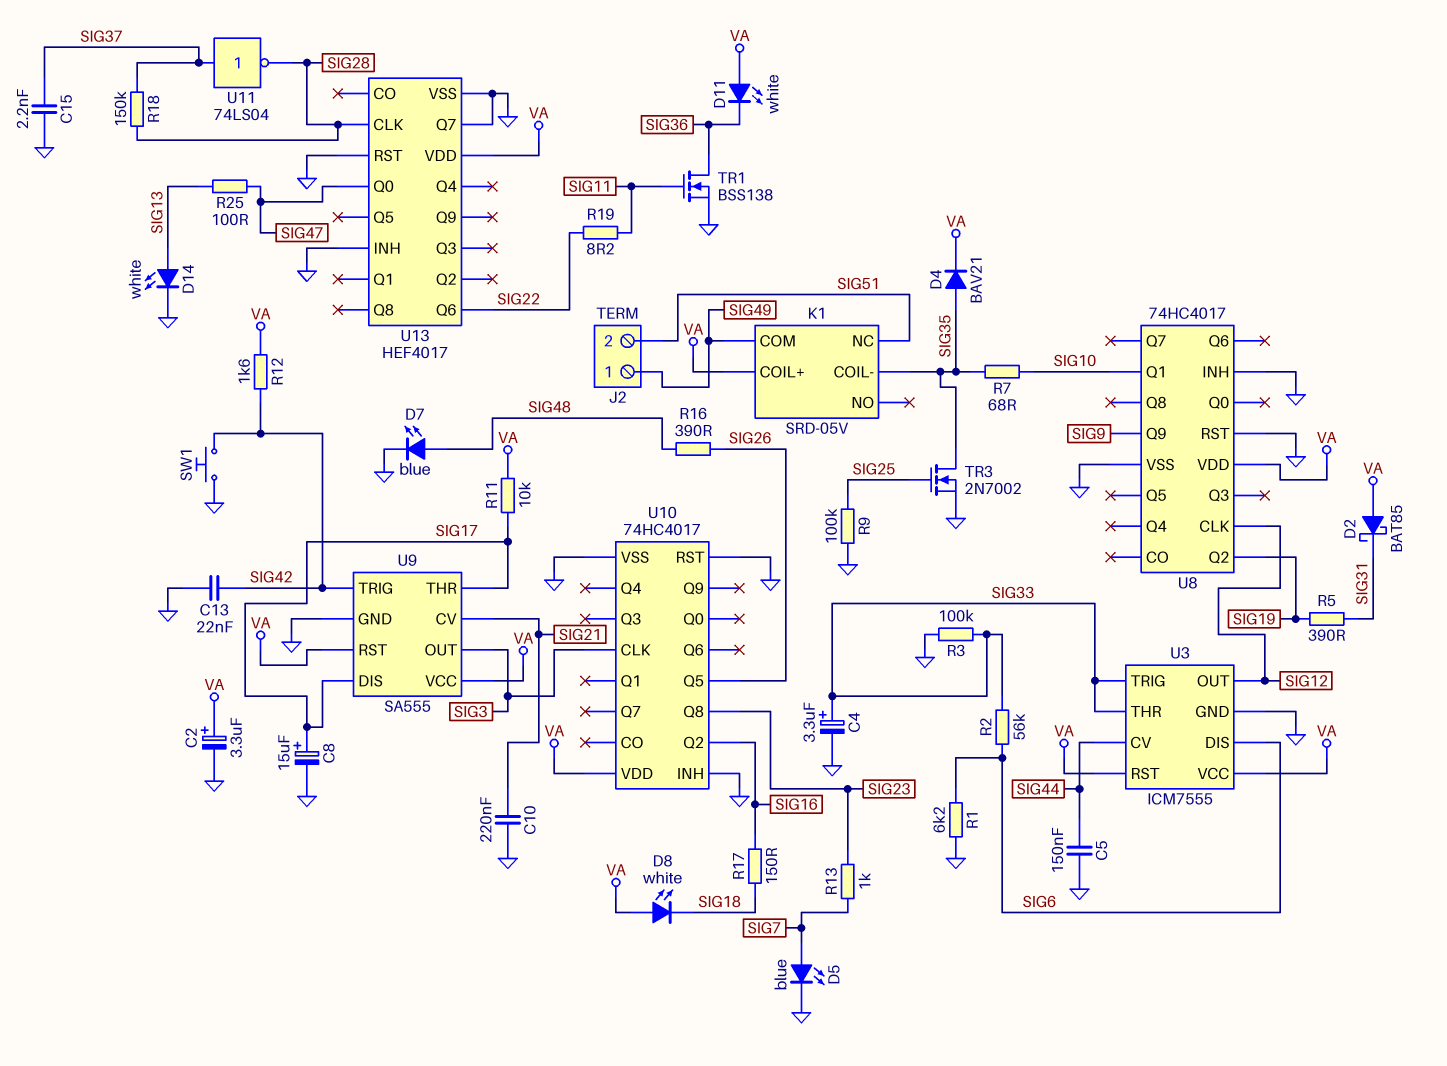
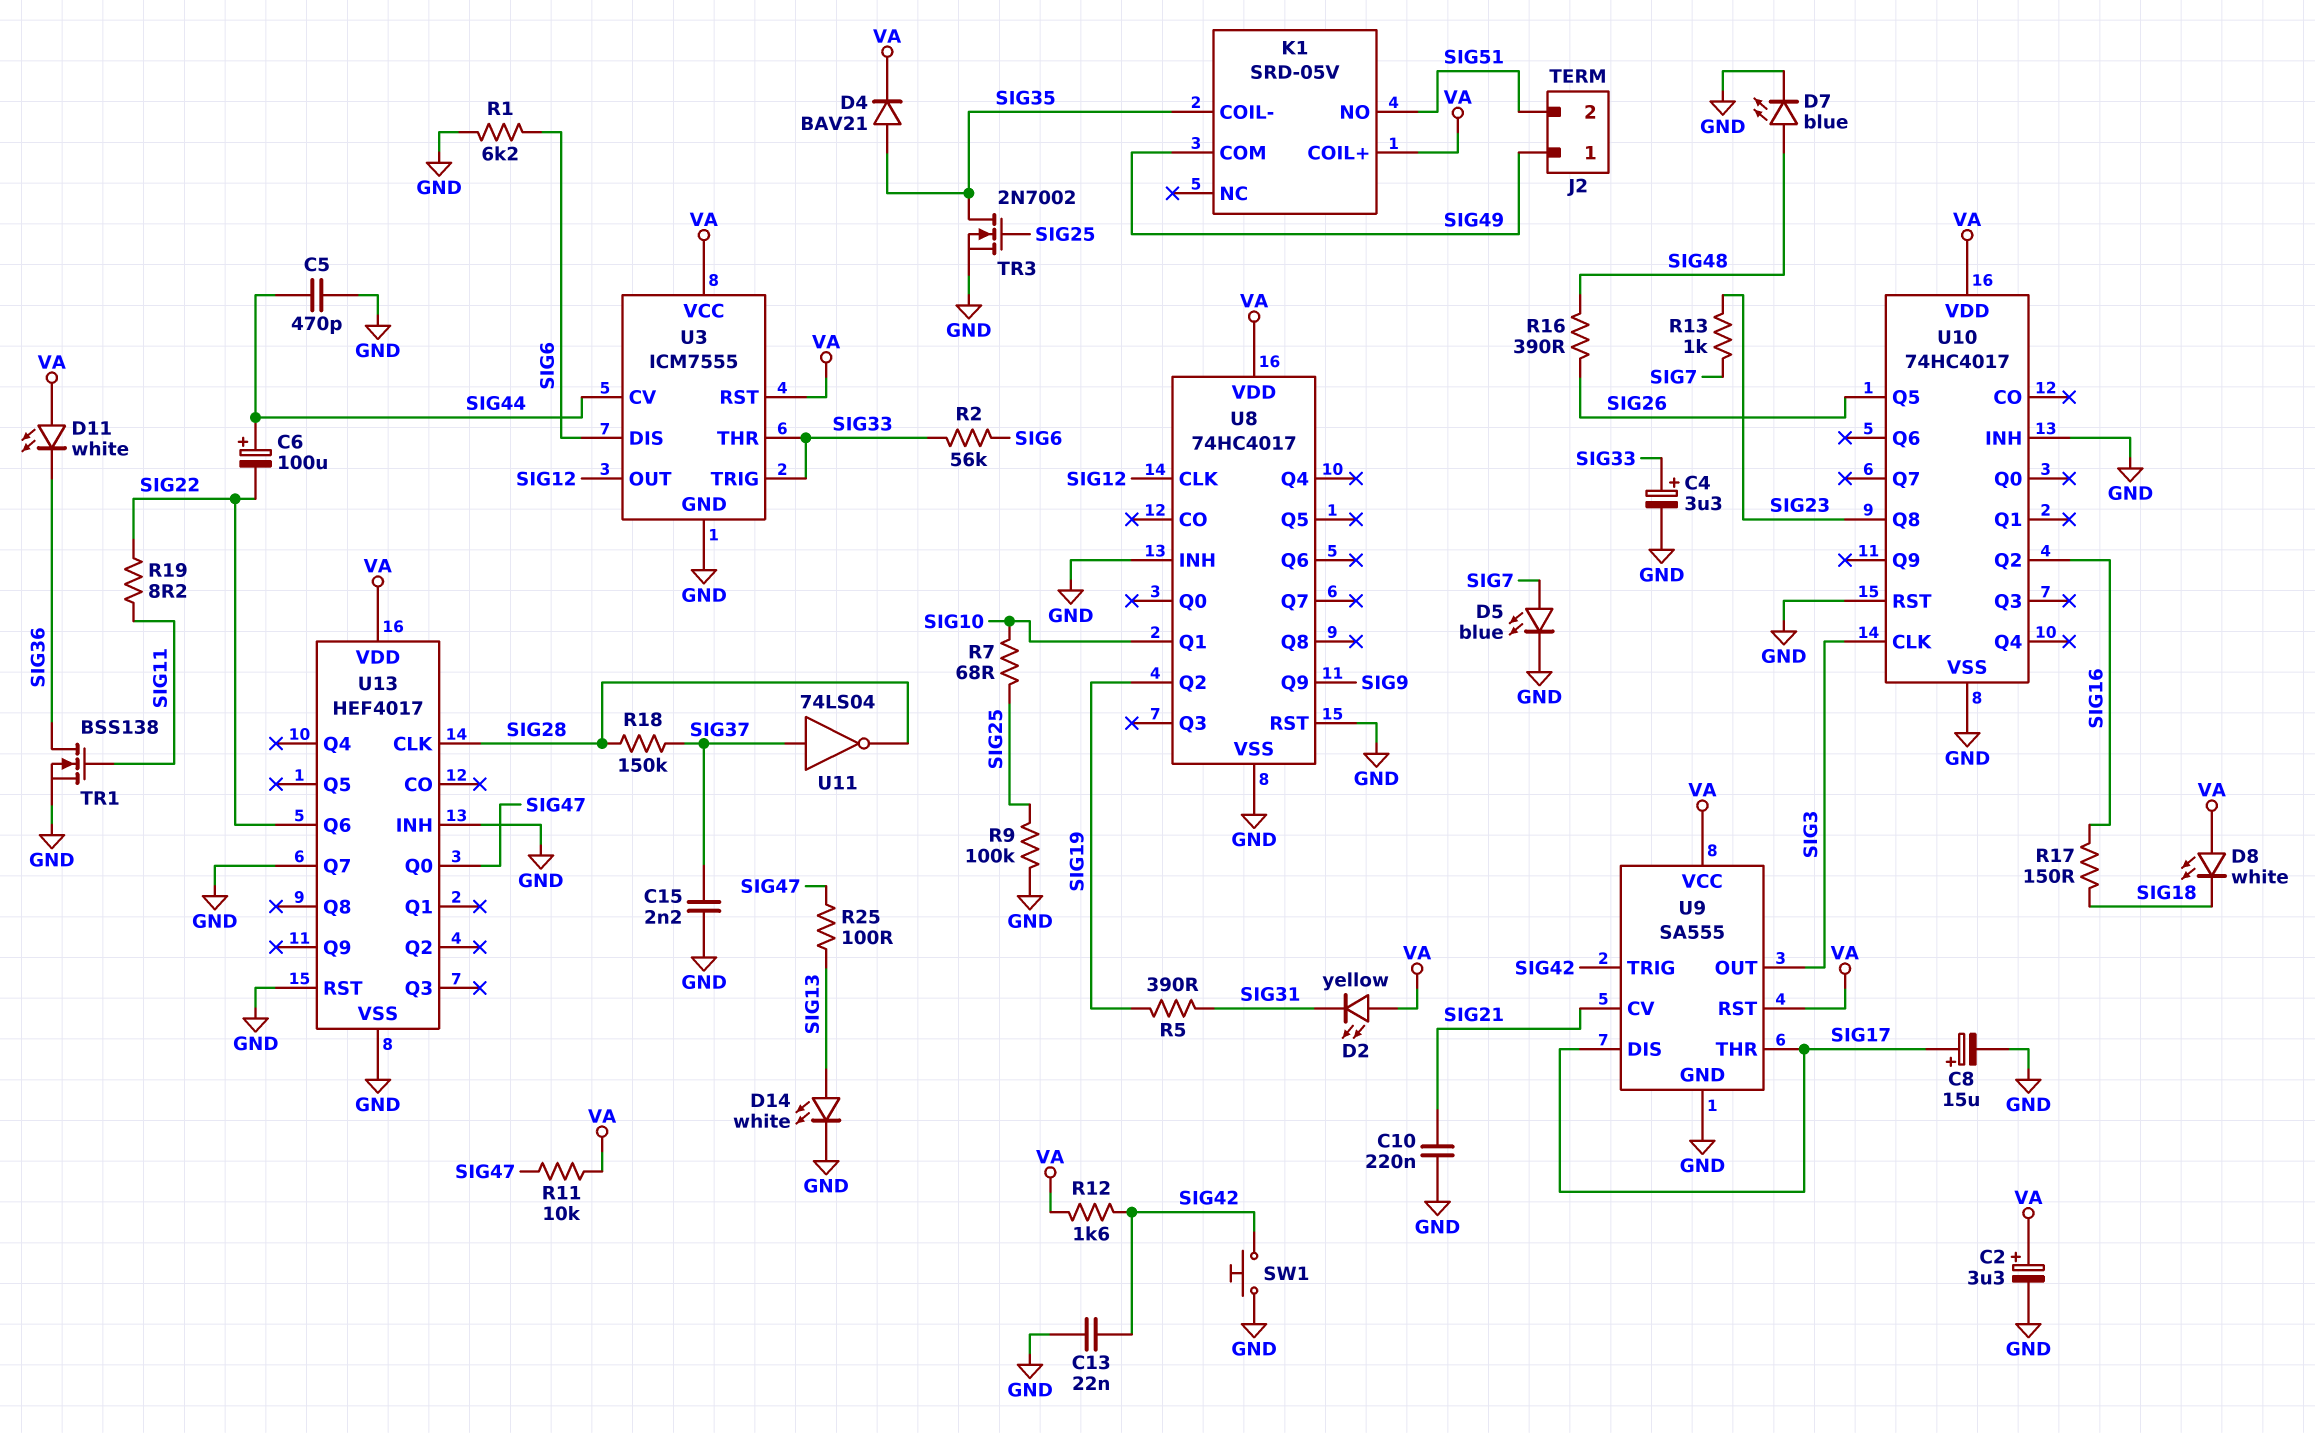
C5: 150nF (GND, SIG44) -> 470pF (GND, SIG44)
C6: none -> 100uF (plus SIG44, minus SIG22)
D2: schottky BAT85 (A VA, K SIG31) -> LED yellow (A VA, K SIG31)
K1 pin NC: SIG51 -> none
K1 pin NO: none -> SIG51
R3: 100k (GND, SIG33) -> none
R7: 68 (SIG10, SIG35) -> 68 (SIG10, SIG25)
R11: 10k (SIG17, VA) -> 10k (SIG47, VA)

